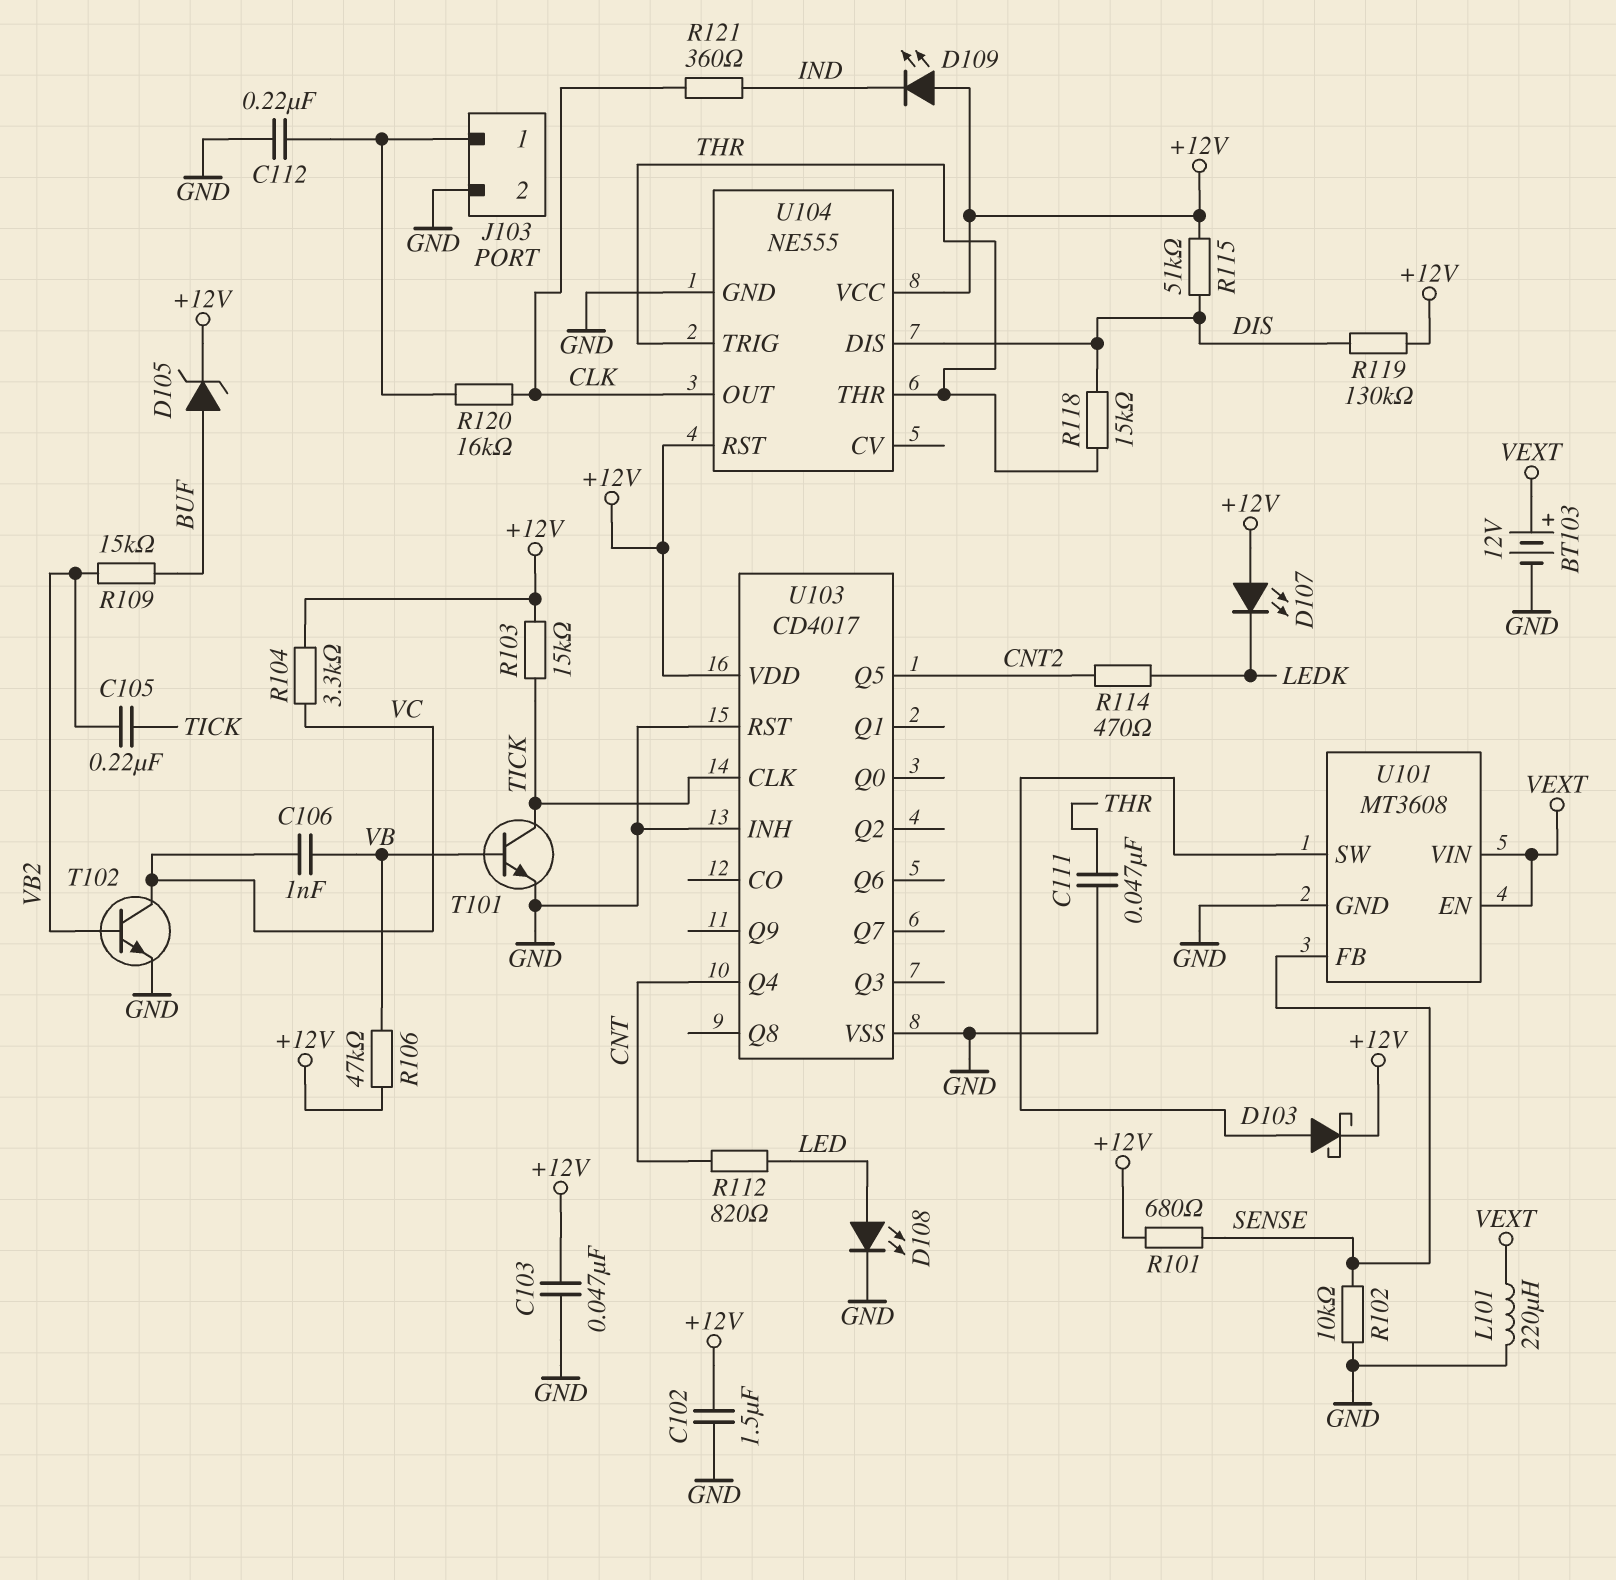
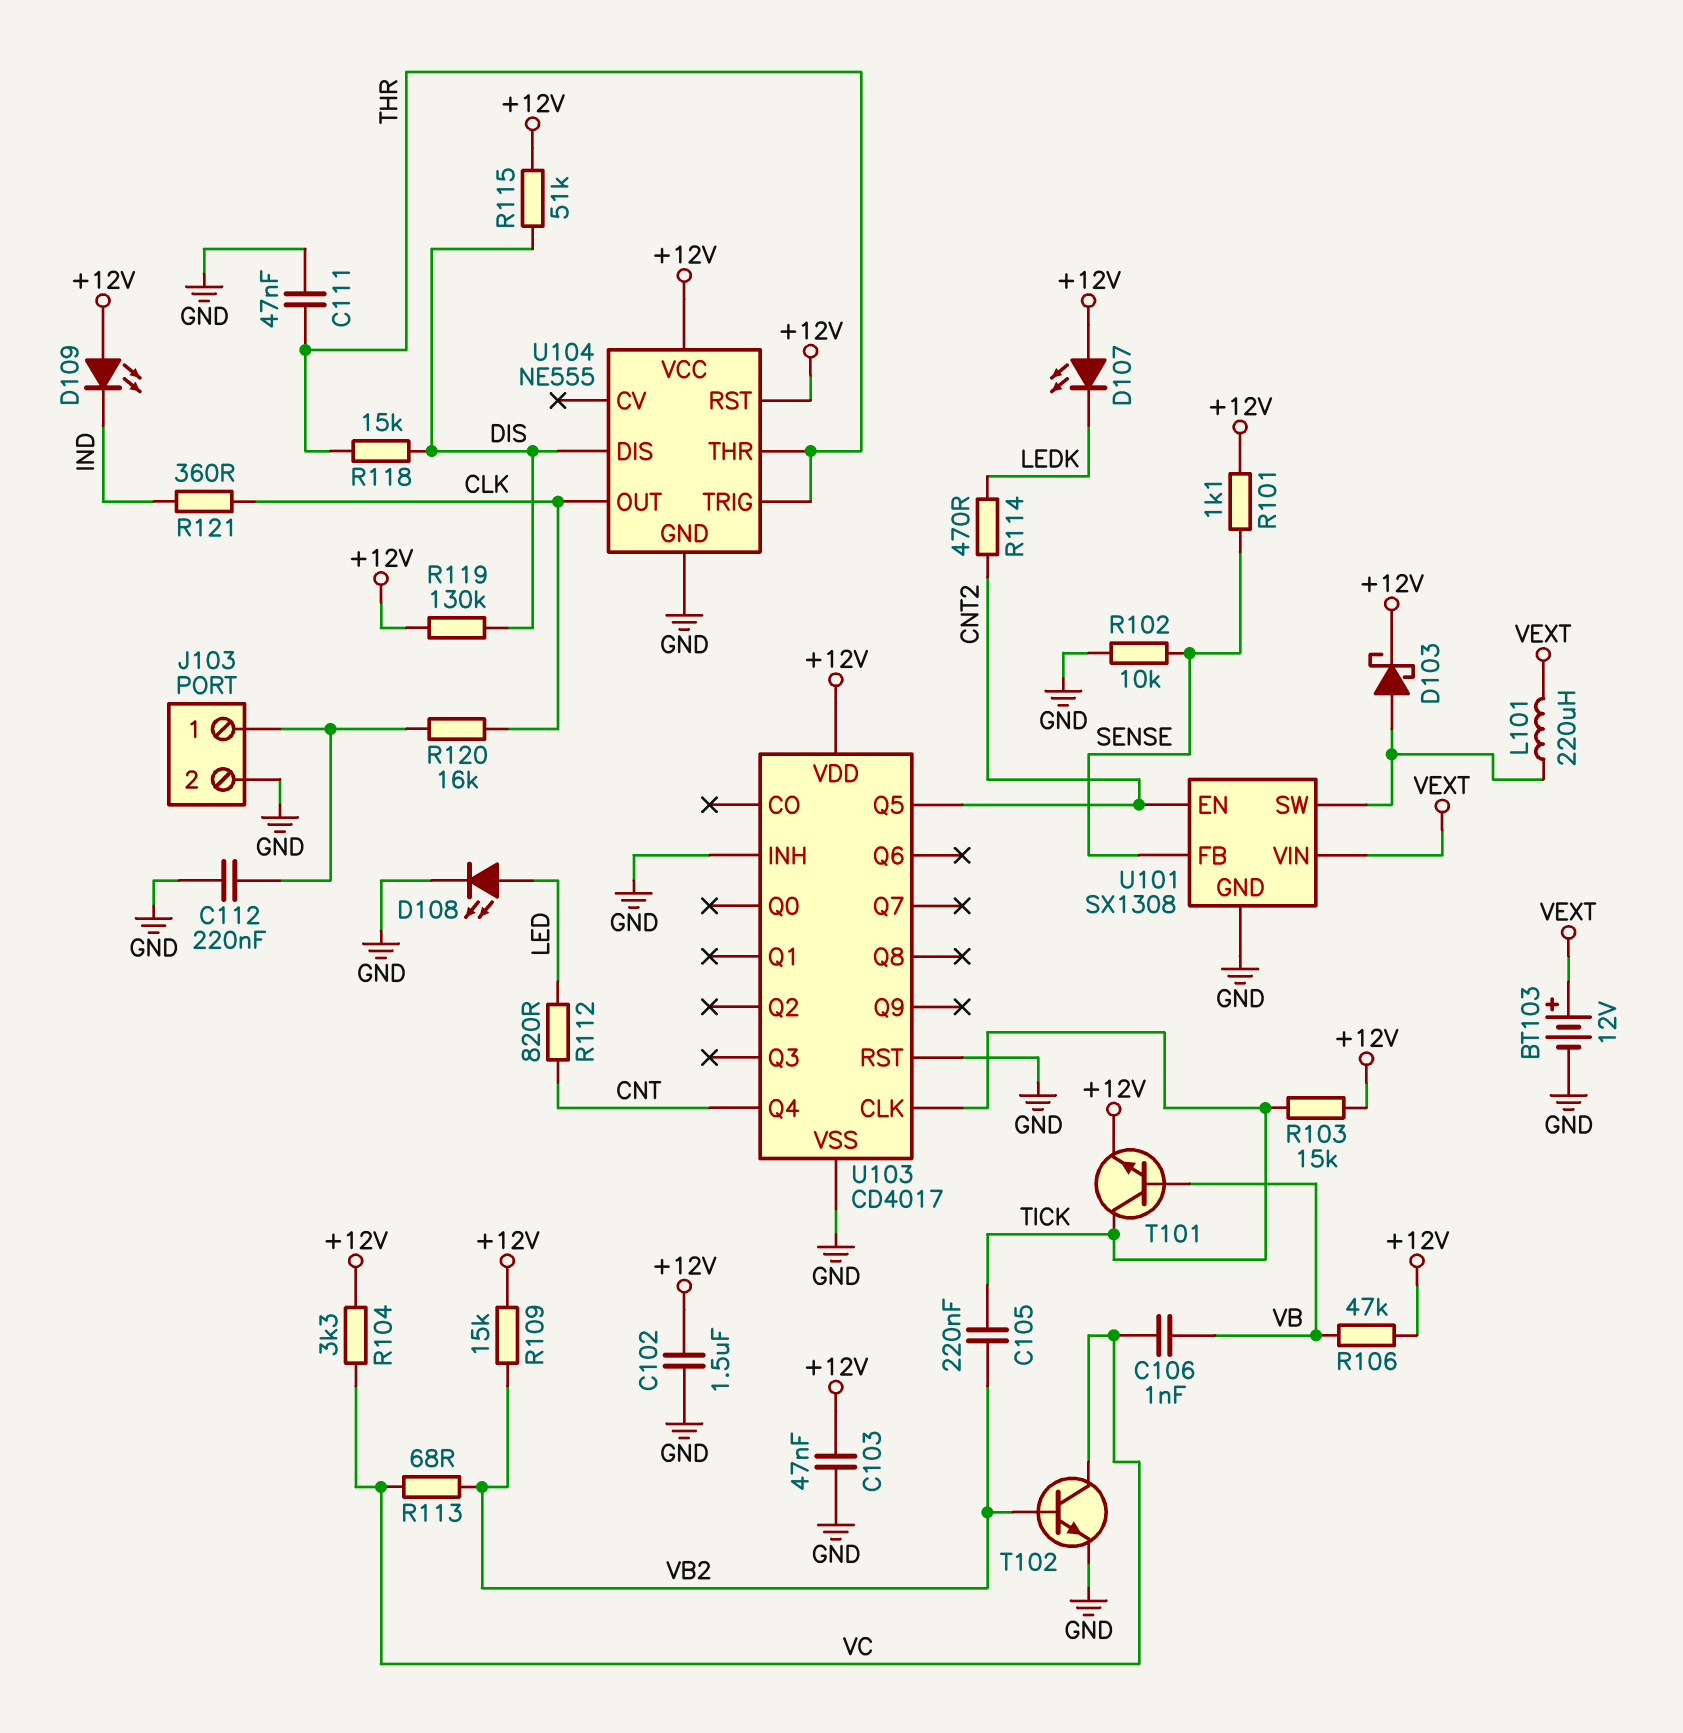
D105: zener (A BUF, K +12V) -> none
L101: 220uH (GND, VEXT) -> 220uH (U101/SW, VEXT)
R101: 680 (+12V, SENSE) -> 1.1k (+12V, SENSE)
R109: 15k (BUF, VB2) -> 15k (+12V, VB2)
R113: none -> 68 (VB2, VC)
T101: NPN (B VB, C TICK, E GND) -> NPN (B VB, C TICK, E +12V)
U101: MT3608 -> SX1308
U101 pin EN: VEXT -> CNT2

